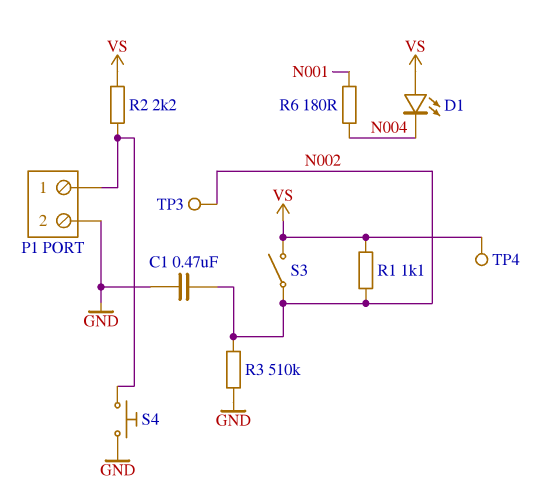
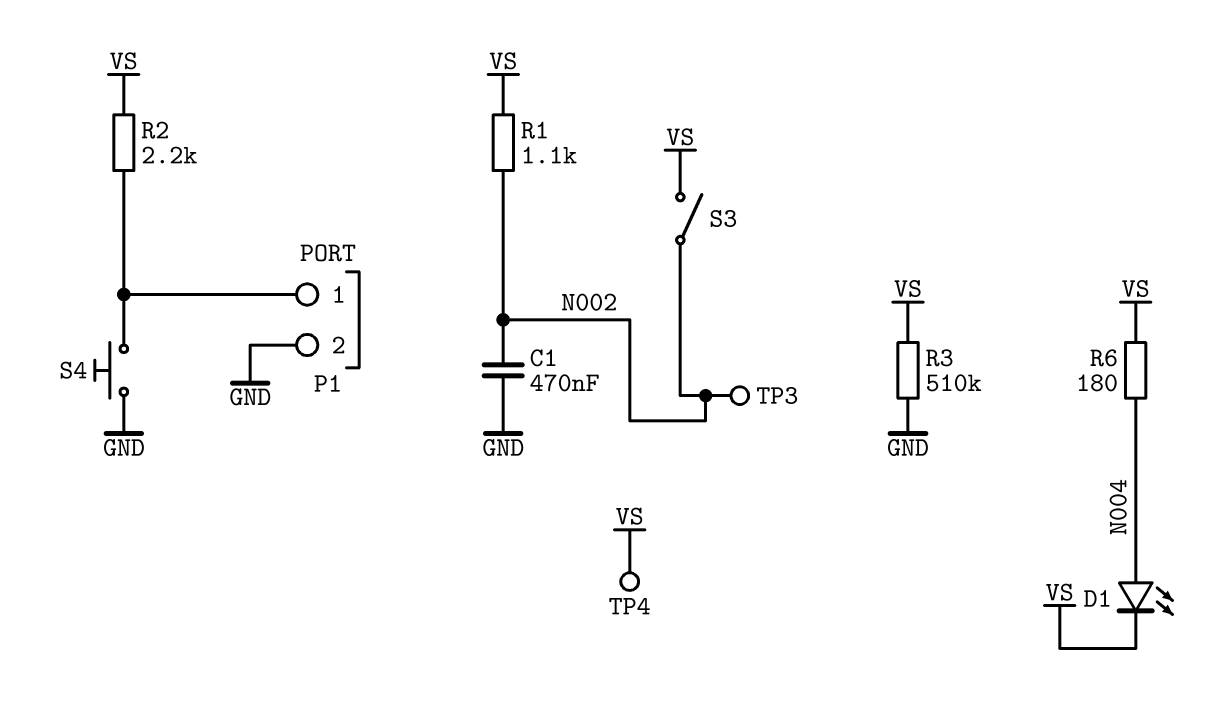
D1: LED (A VS, K N004) -> LED (A N004, K VS)
R3: 510k (GND, N002) -> 510k (GND, VS)
R6: 180 (N001, N004) -> 180 (N004, VS)

